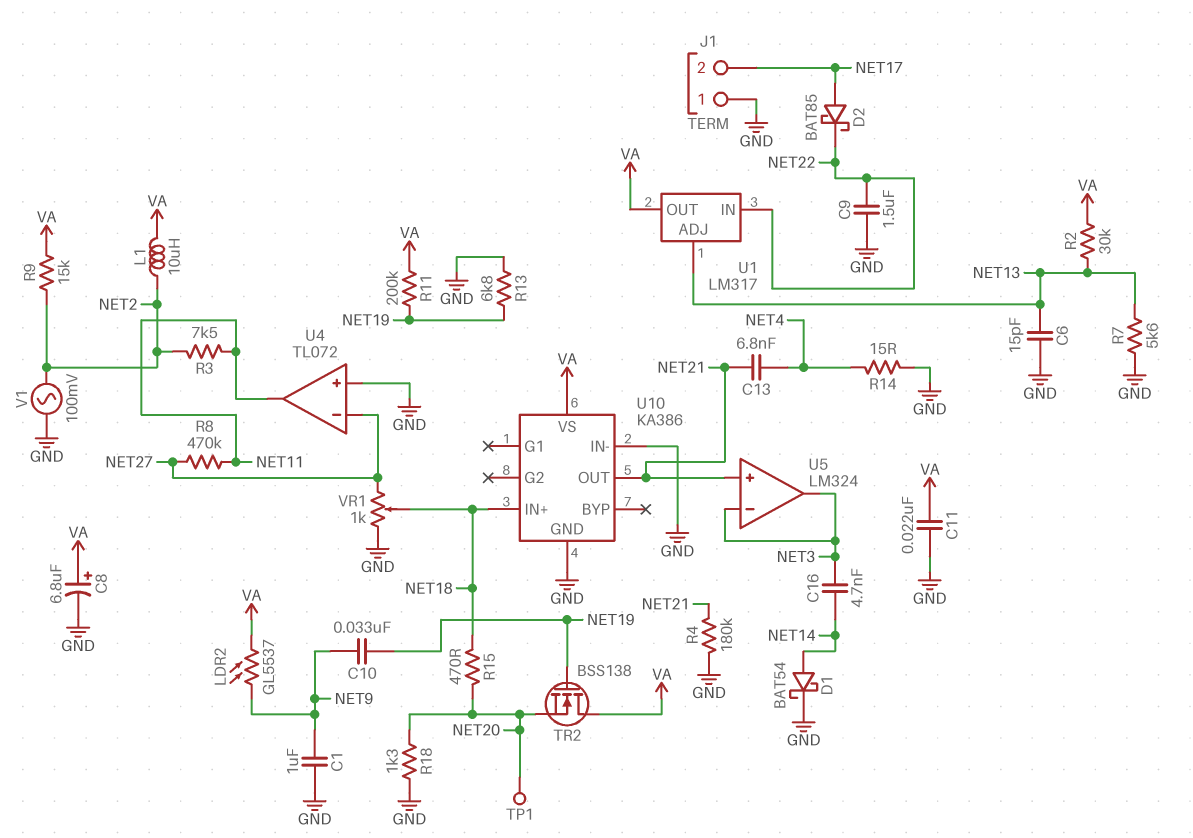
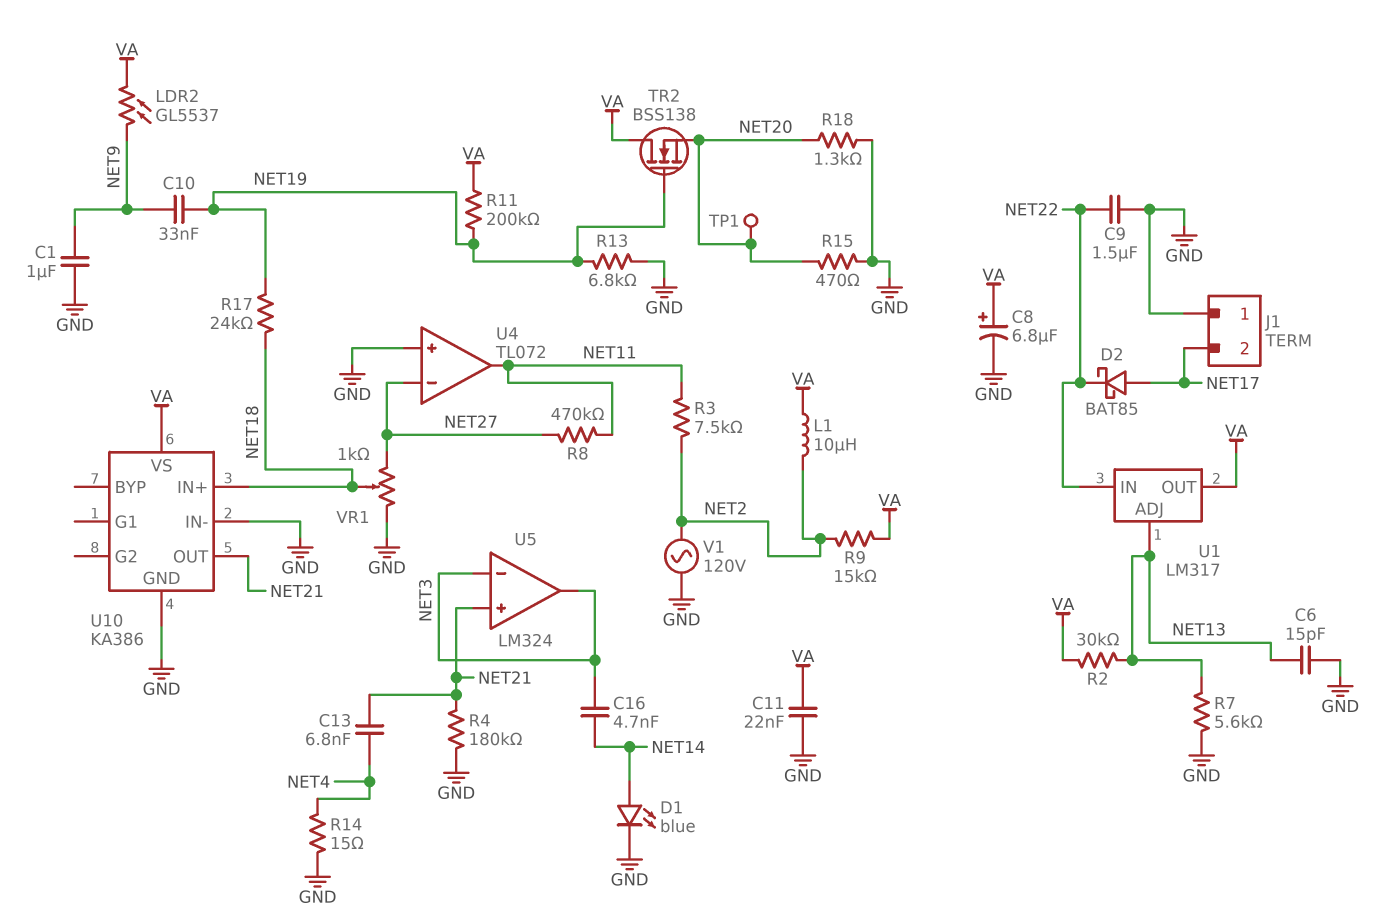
D1: schottky BAT54 (A NET14, K GND) -> LED blue (A NET14, K GND)
R15: 470 (NET18, NET20) -> 470 (GND, NET20)
R17: none -> 24k (NET18, NET19)
V1: AC 100mV (GND, NET2) -> AC 120V (GND, NET2)

